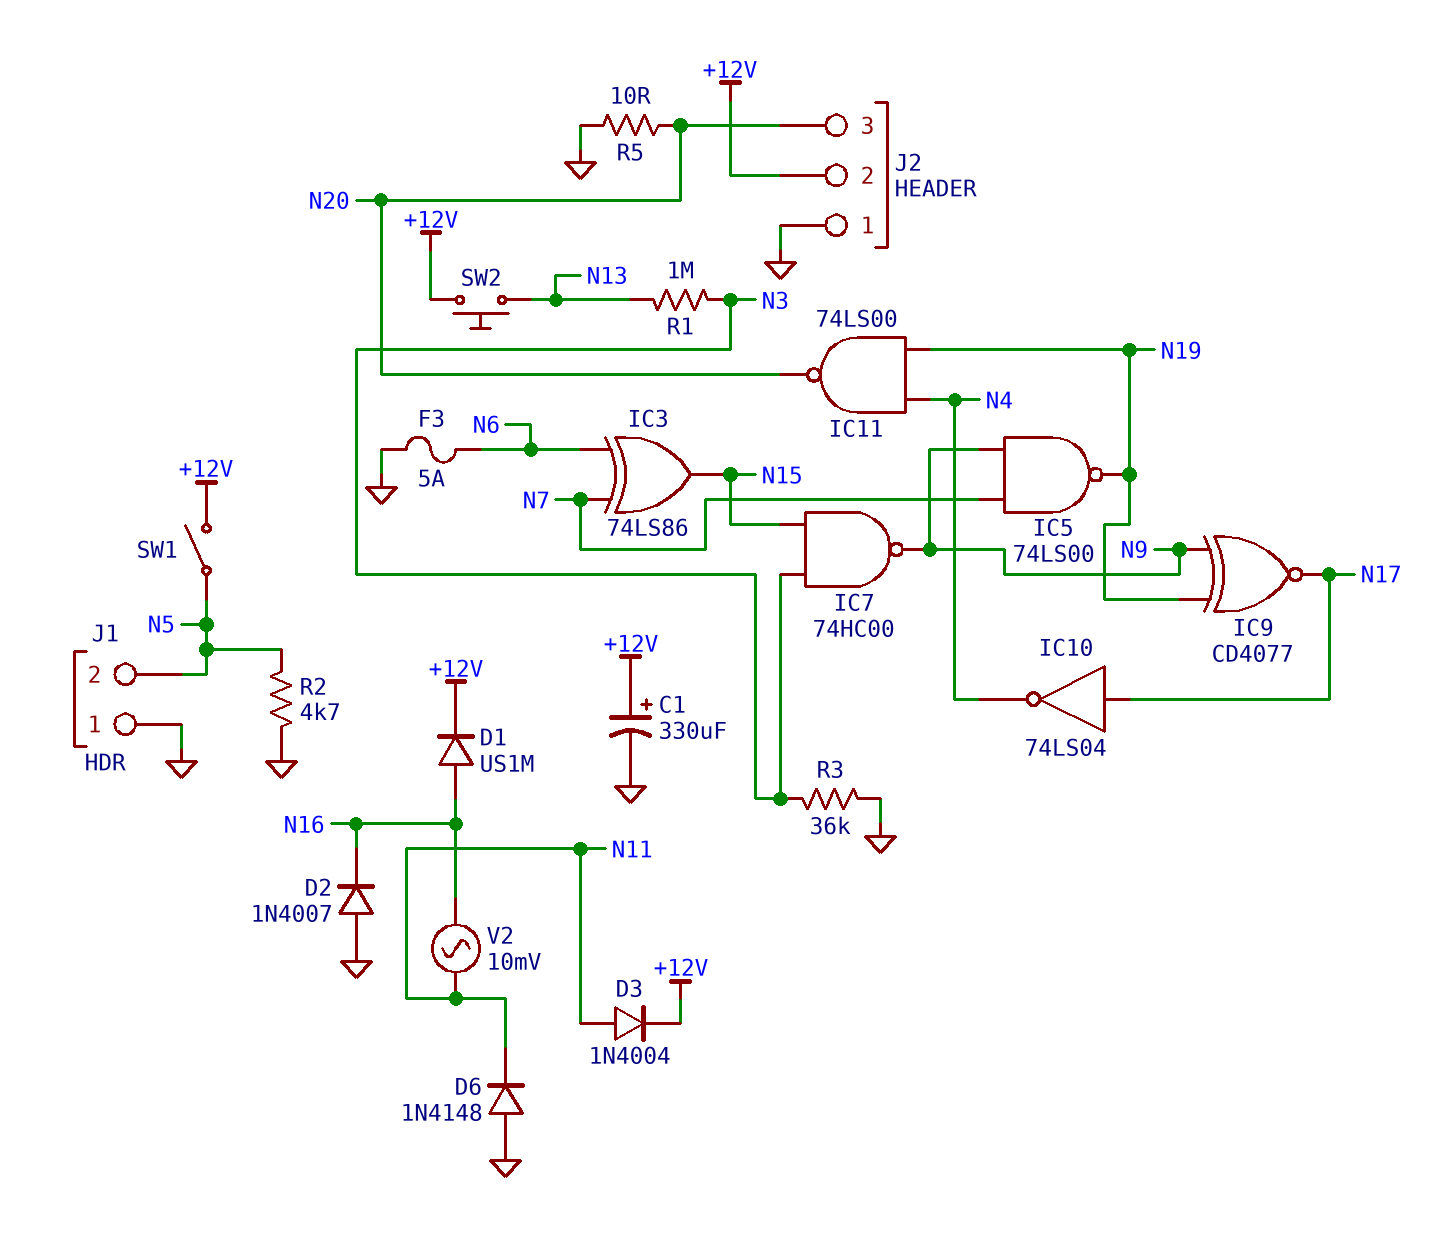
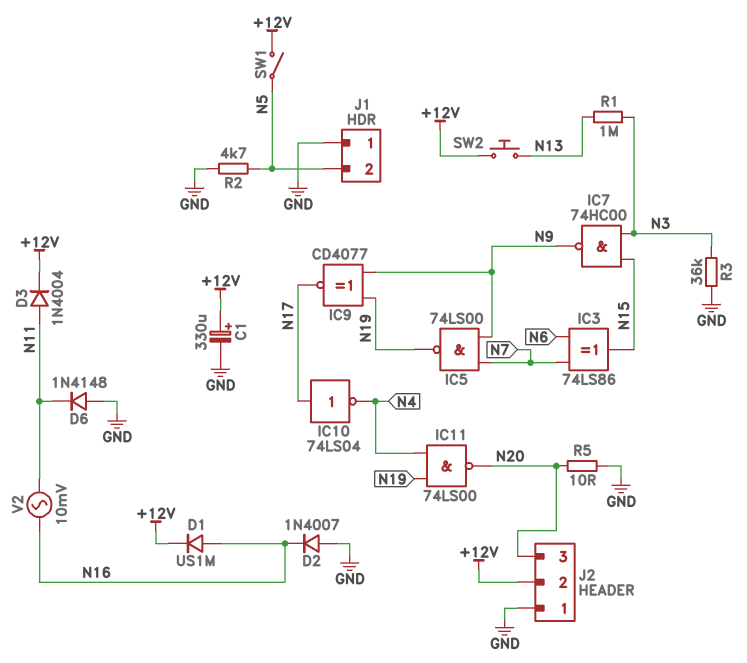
F3: 5A (GND, N6) -> none

